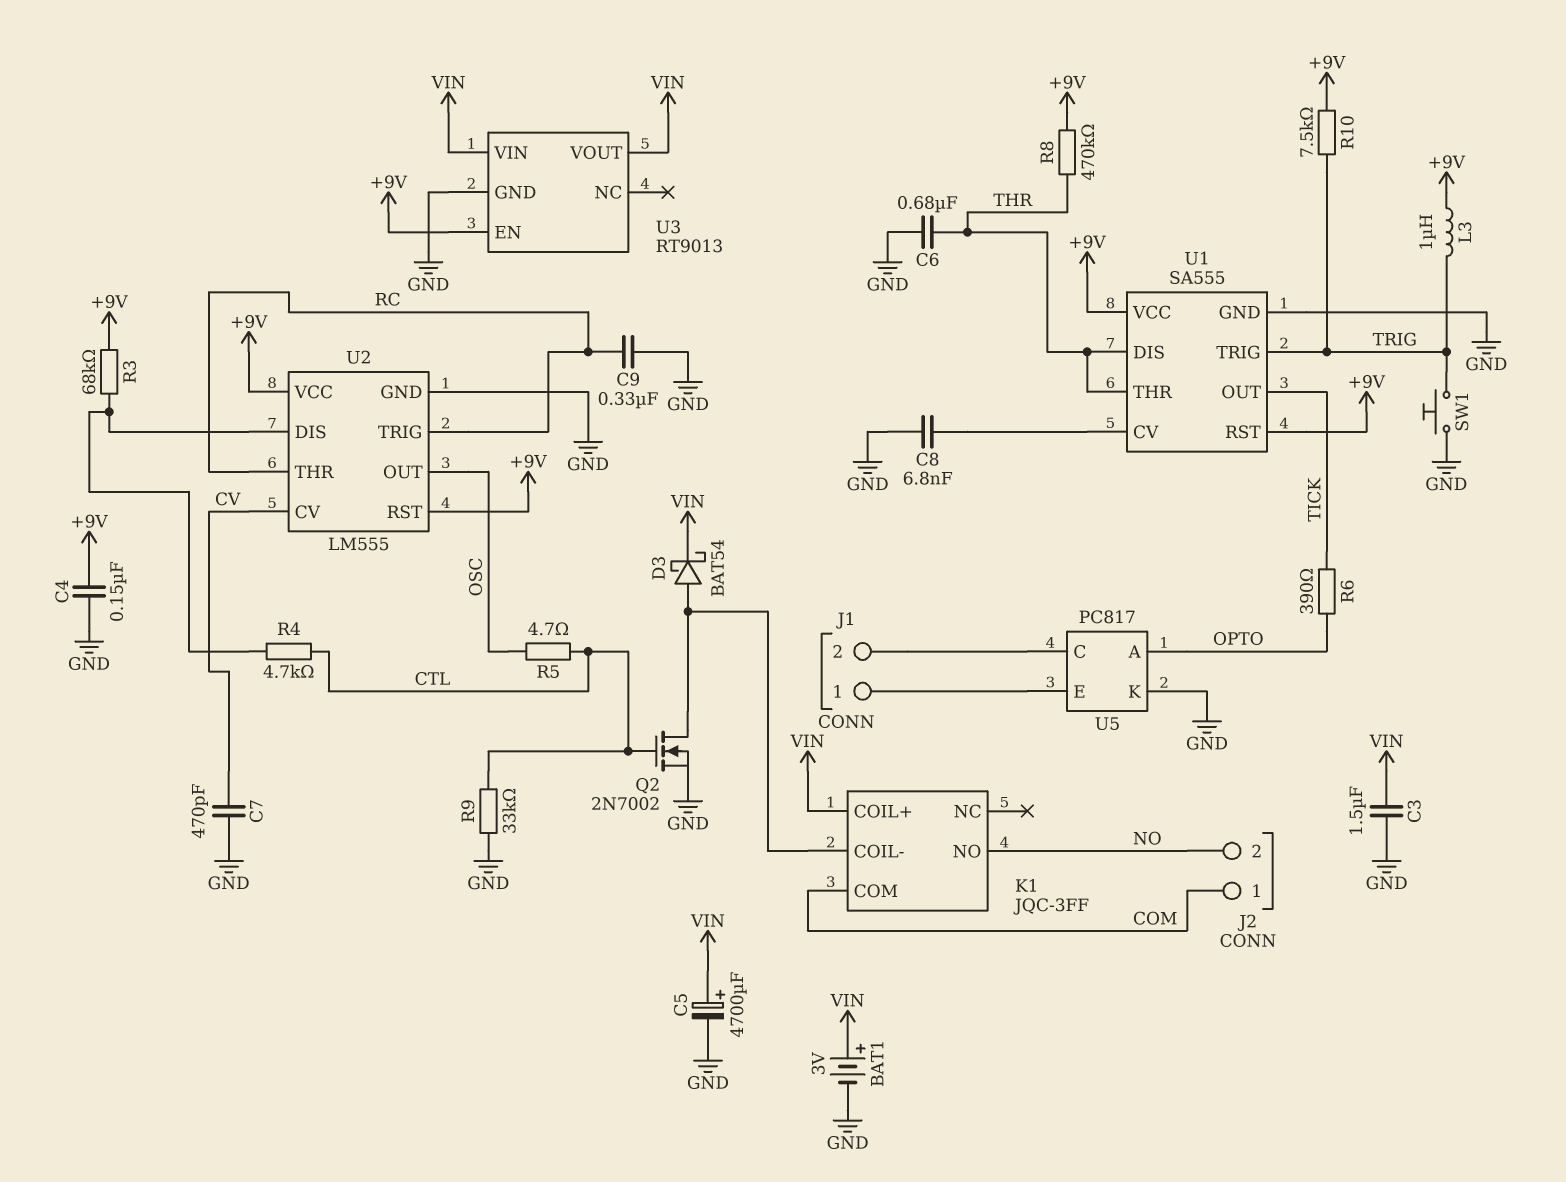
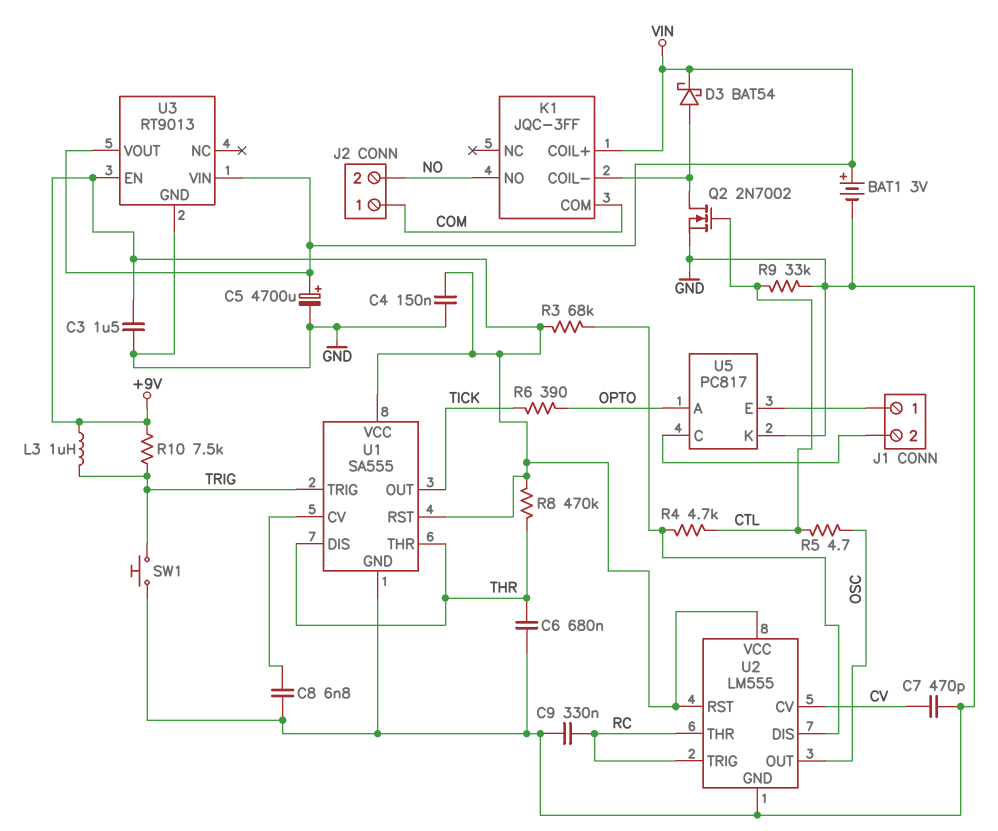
C3: 1.5uF (GND, VIN) -> 1.5uF (+9V, GND)

